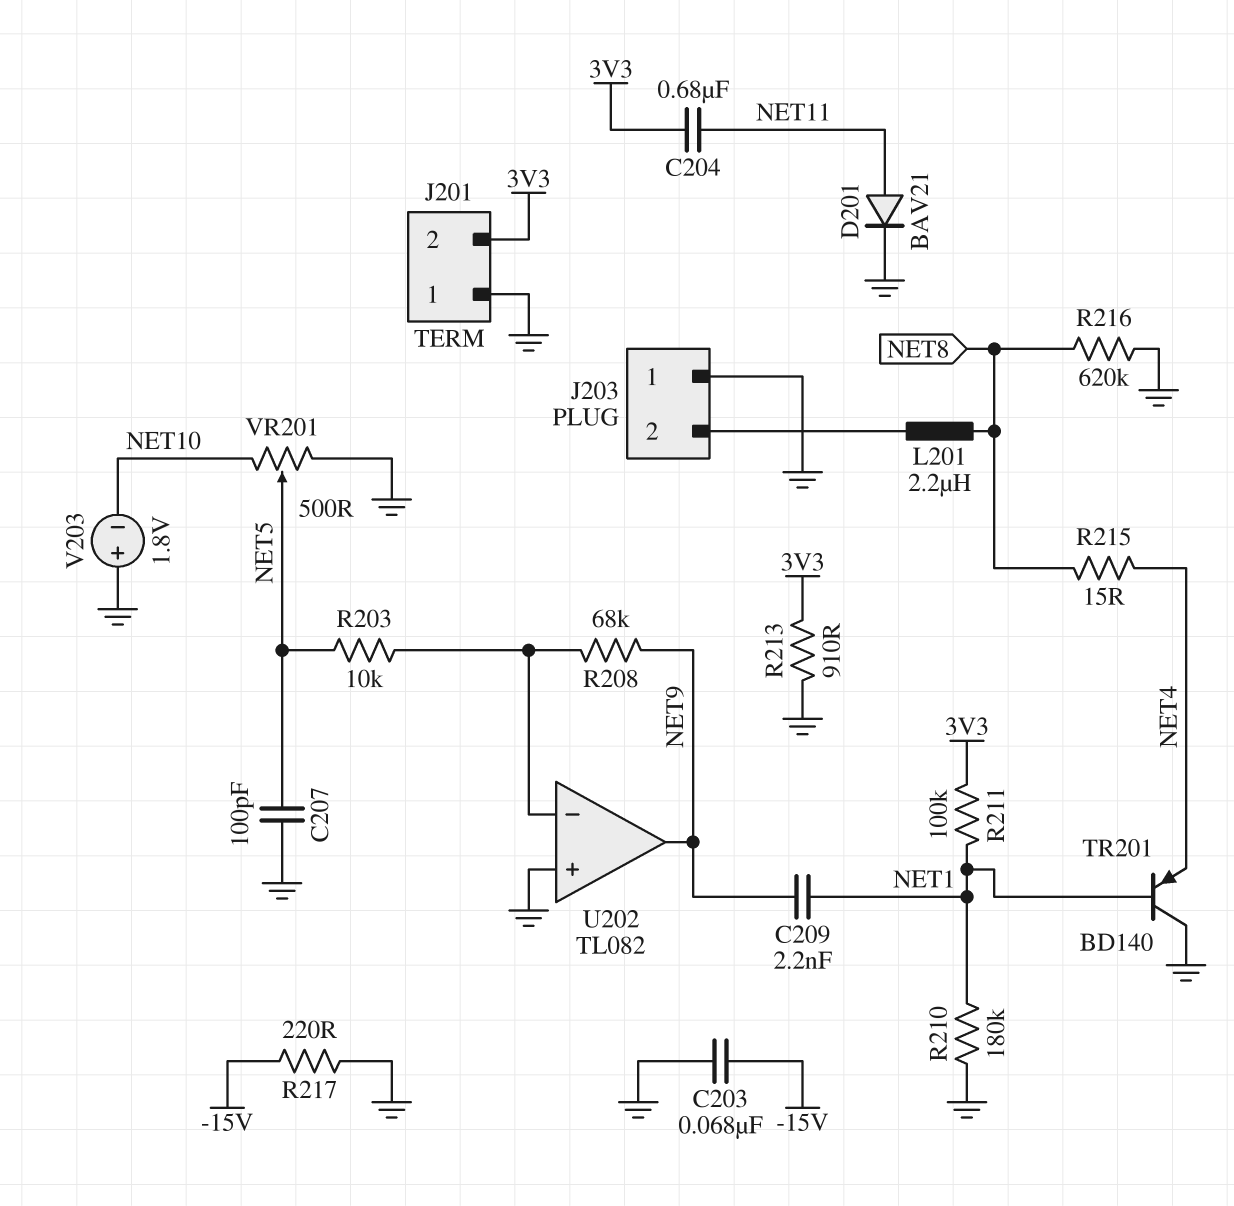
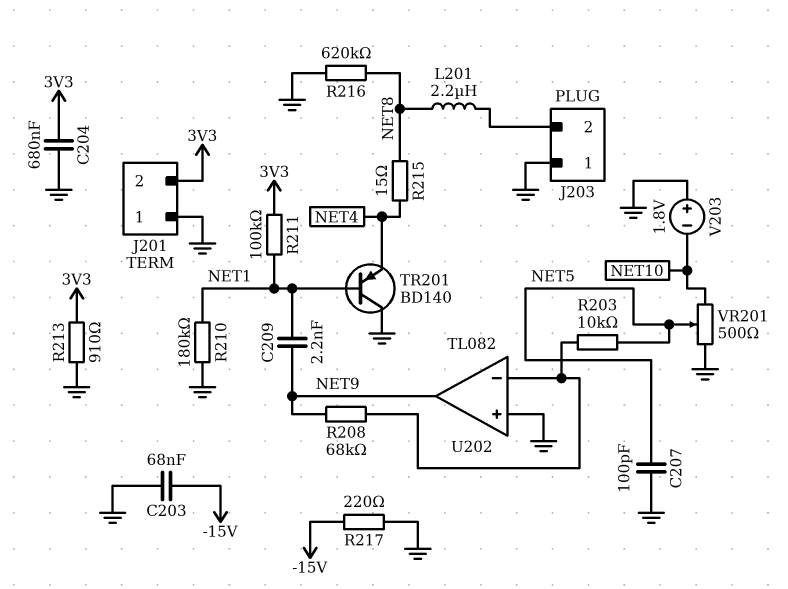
C204: 680nF (3V3, NET11) -> 680nF (3V3, GND)
D201: diode BAV21 (A NET11, K GND) -> none

